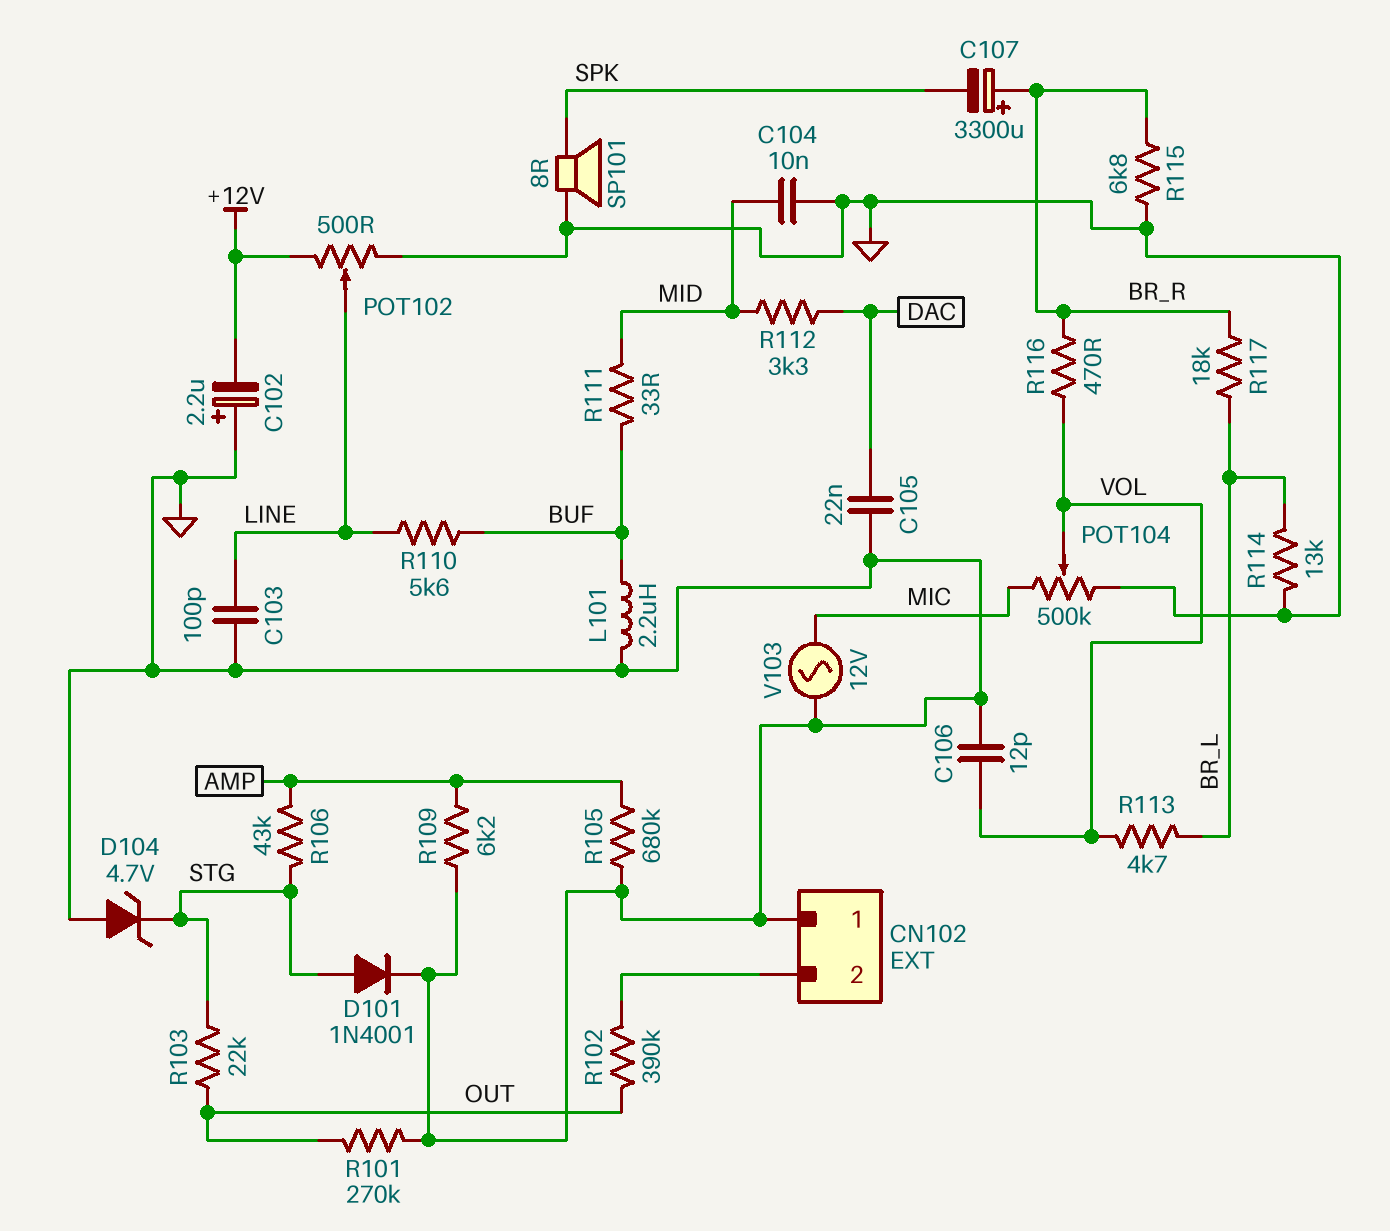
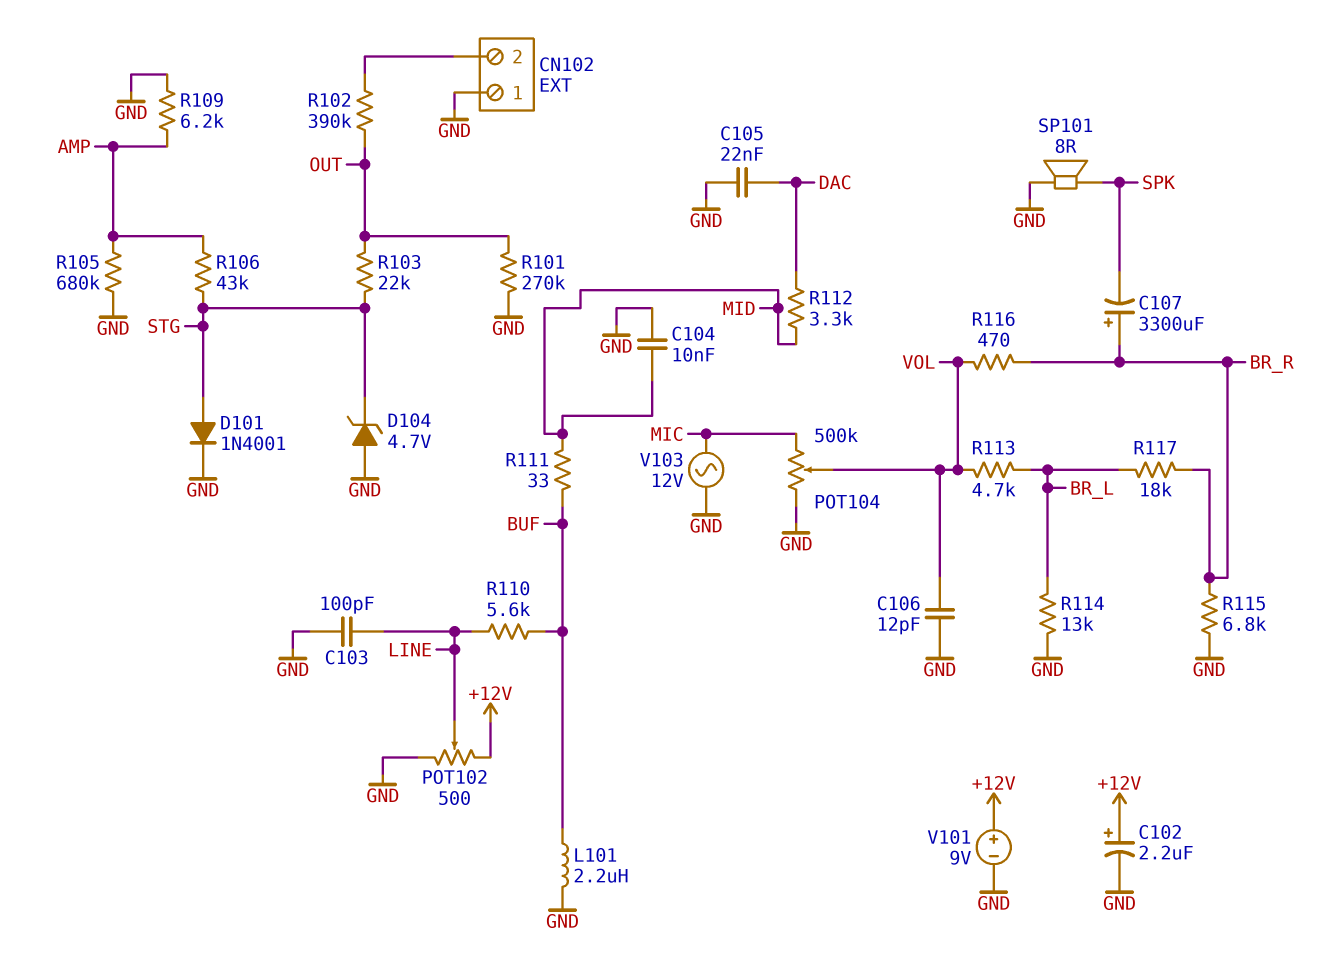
C102: 2.2uF (plus GND, minus +12V) -> 2.2uF (plus +12V, minus GND)
V101: none -> 9V (plus +12V, minus GND)

